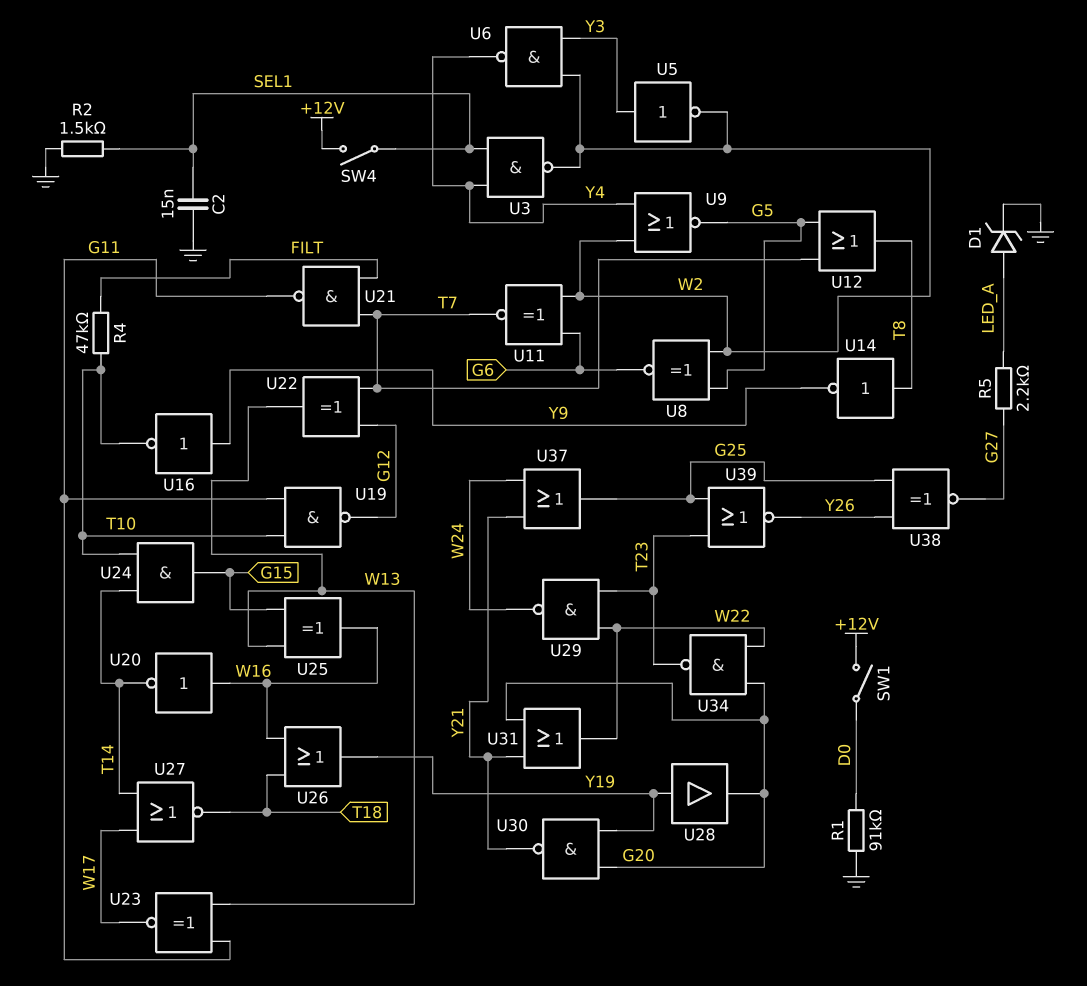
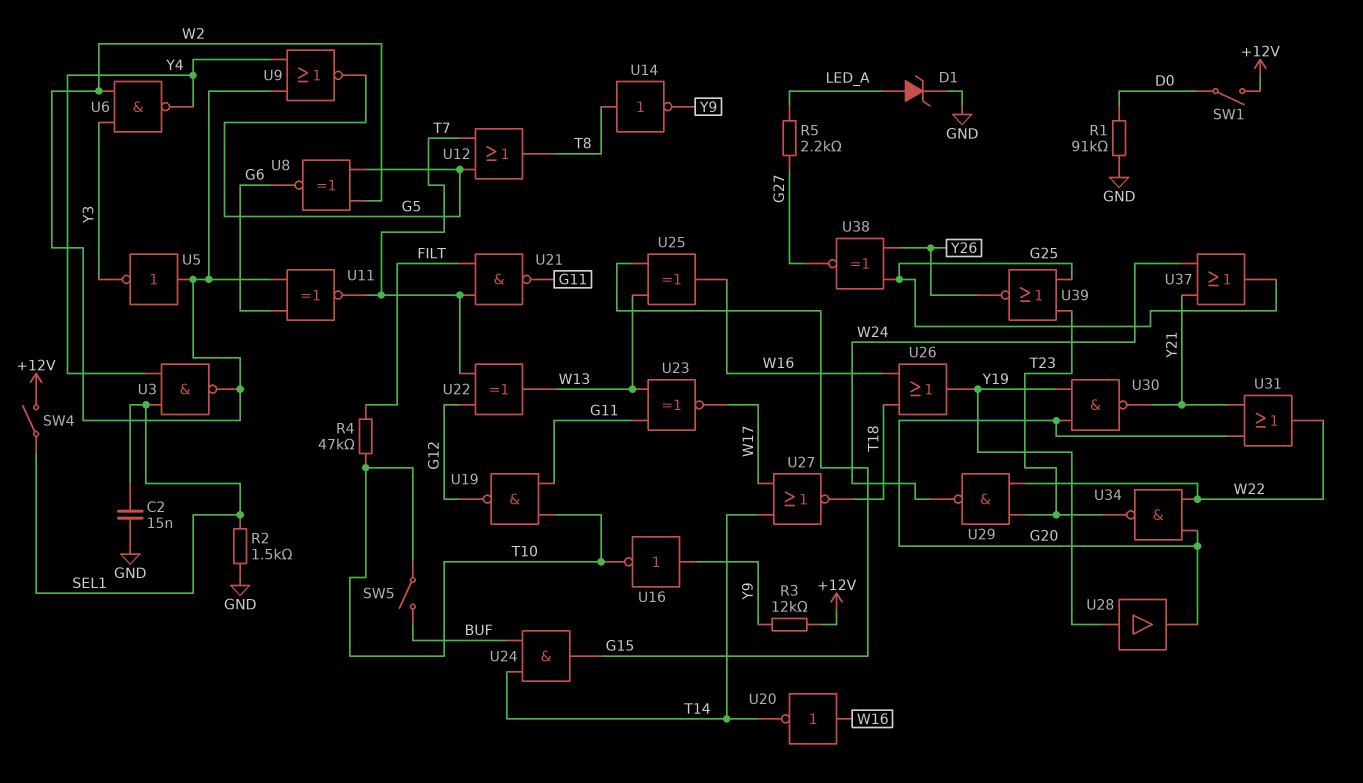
R3: none -> 12k (+12V, Y9)
SW5: none -> switch (BUF, T10)
U5: NOT (in Y3, out W2) -> NOT (in W2, out Y3)
U24: AND (in T10, in T14, out G15) -> AND (in BUF, in T14, out G15)

